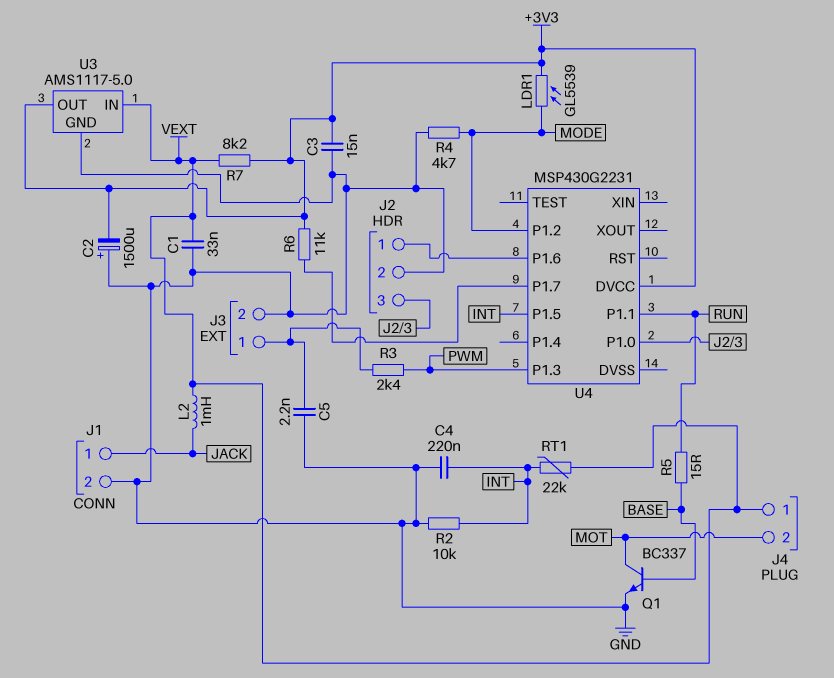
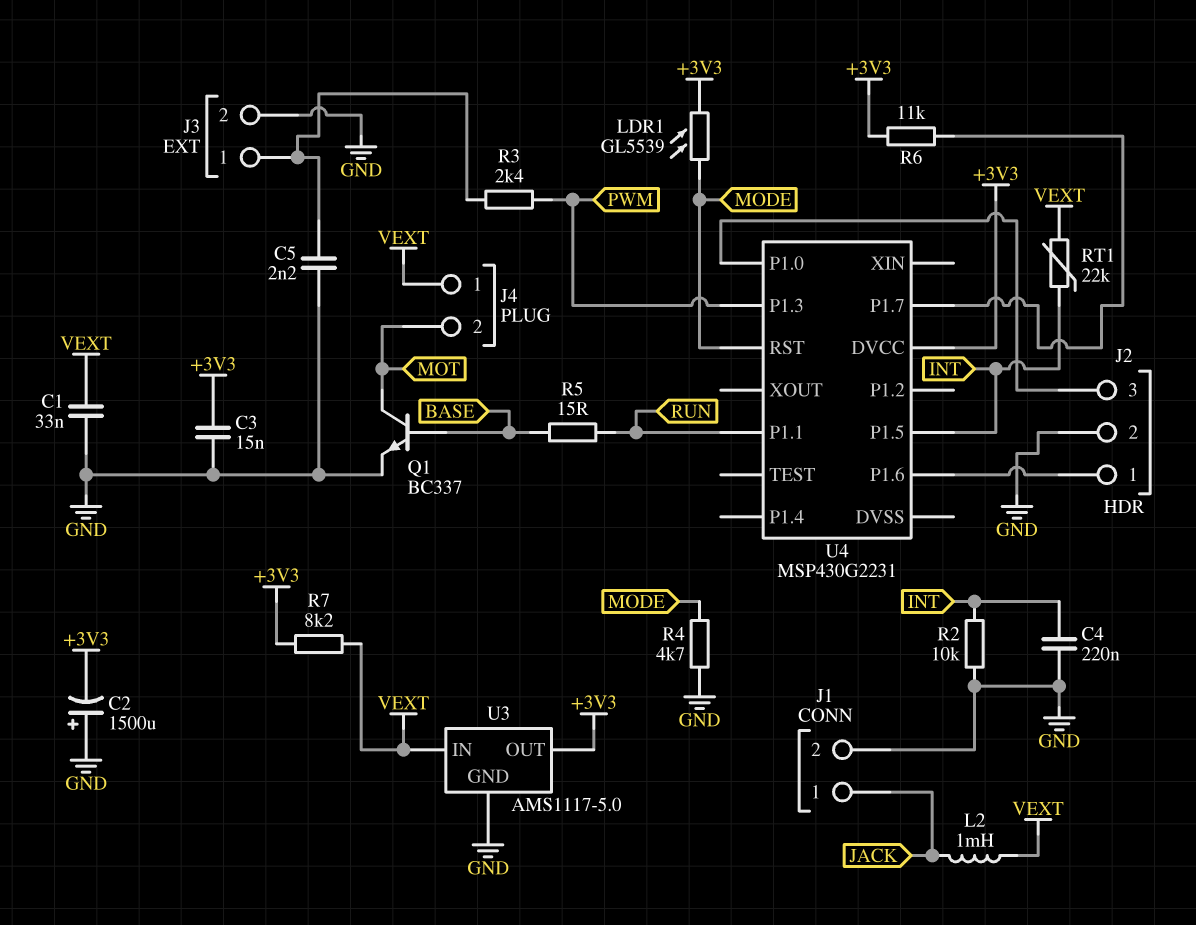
U4 pin P1.2: MODE -> none
U4 pin RST: none -> MODE

